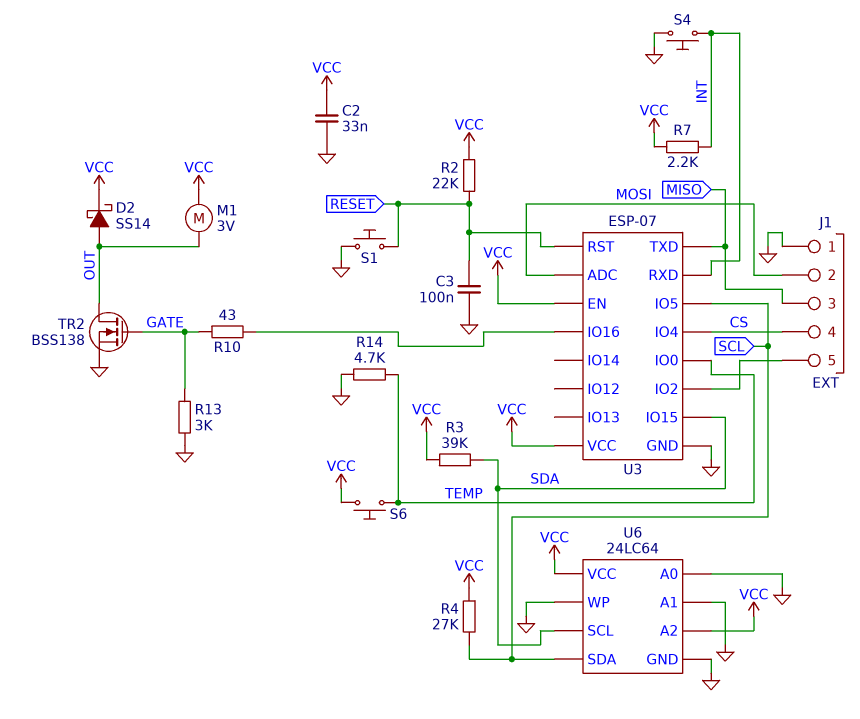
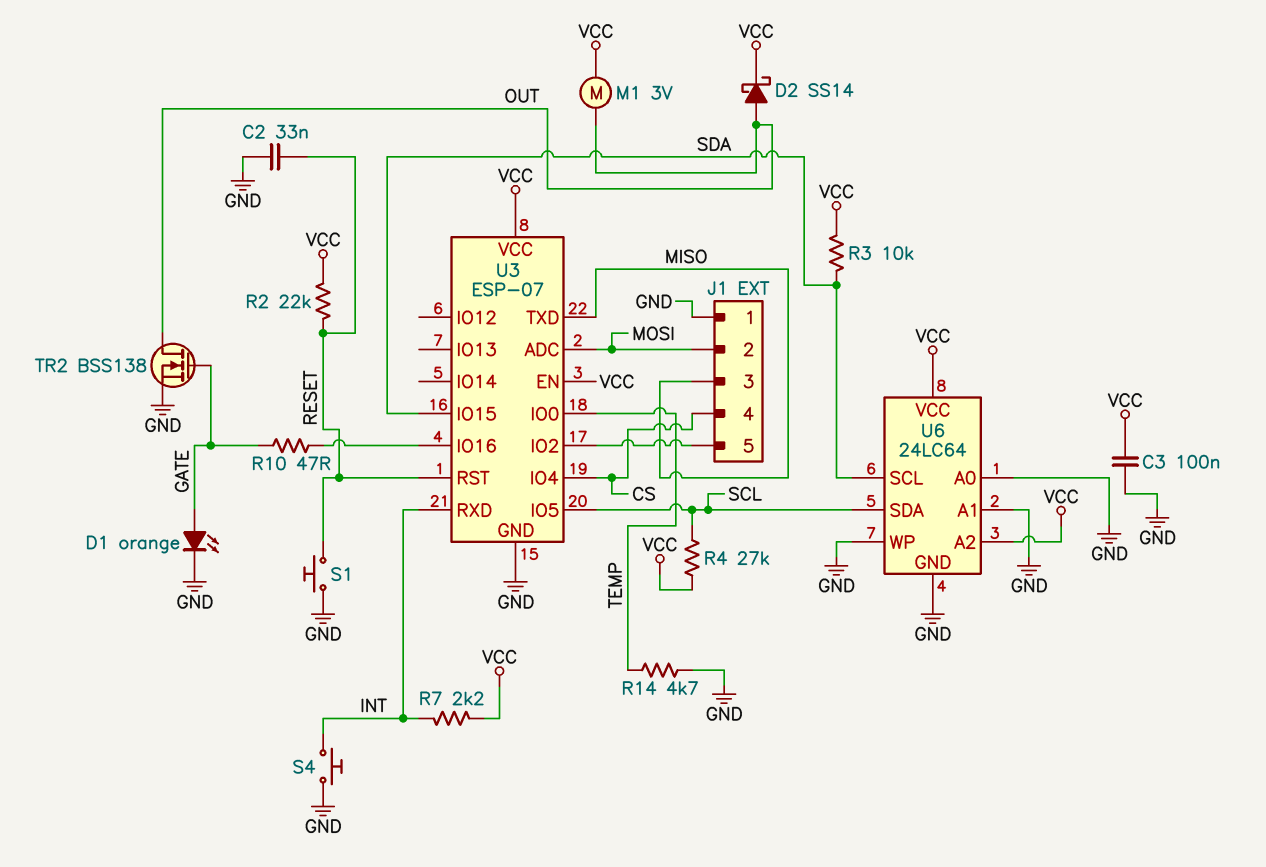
C2: 33nF (GND, VCC) -> 33nF (GND, RESET)
C3: 100nF (GND, RESET) -> 100nF (GND, VCC)
D1: none -> LED orange (A GATE, K GND)
R3: 39k (SDA, VCC) -> 10k (SDA, VCC)
R10: 43 (GATE, U3/IO16) -> 47 (GATE, U3/IO16)
R13: 3k (GATE, GND) -> none
S6: button (TEMP, VCC) -> none

